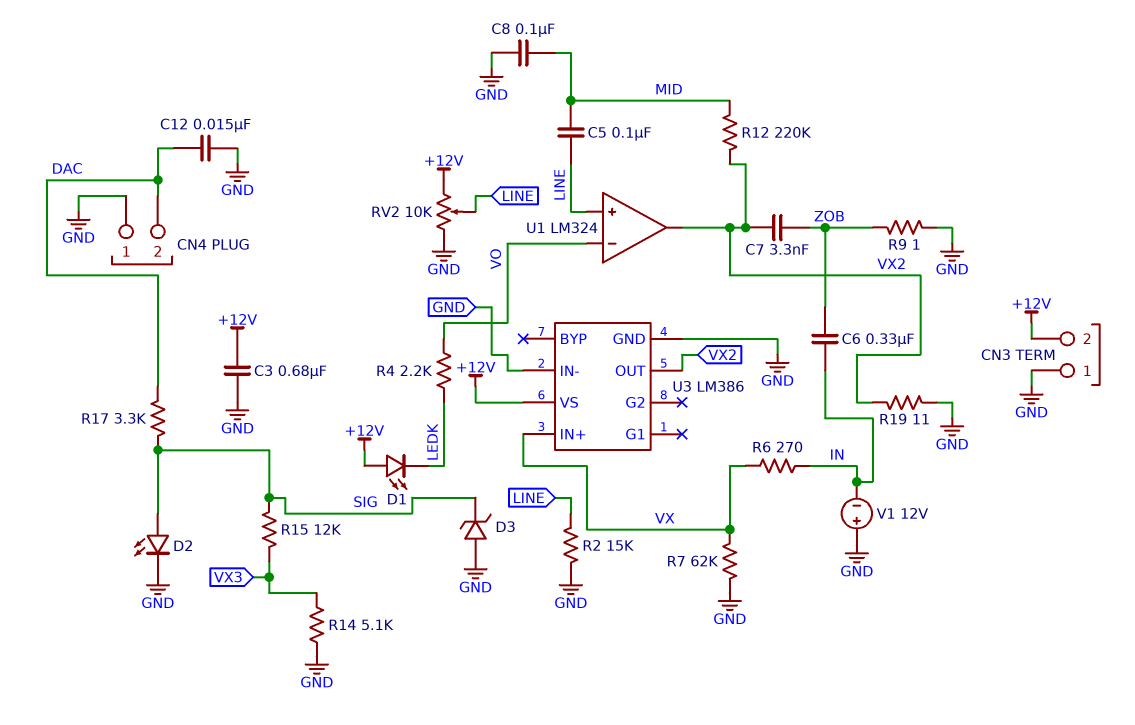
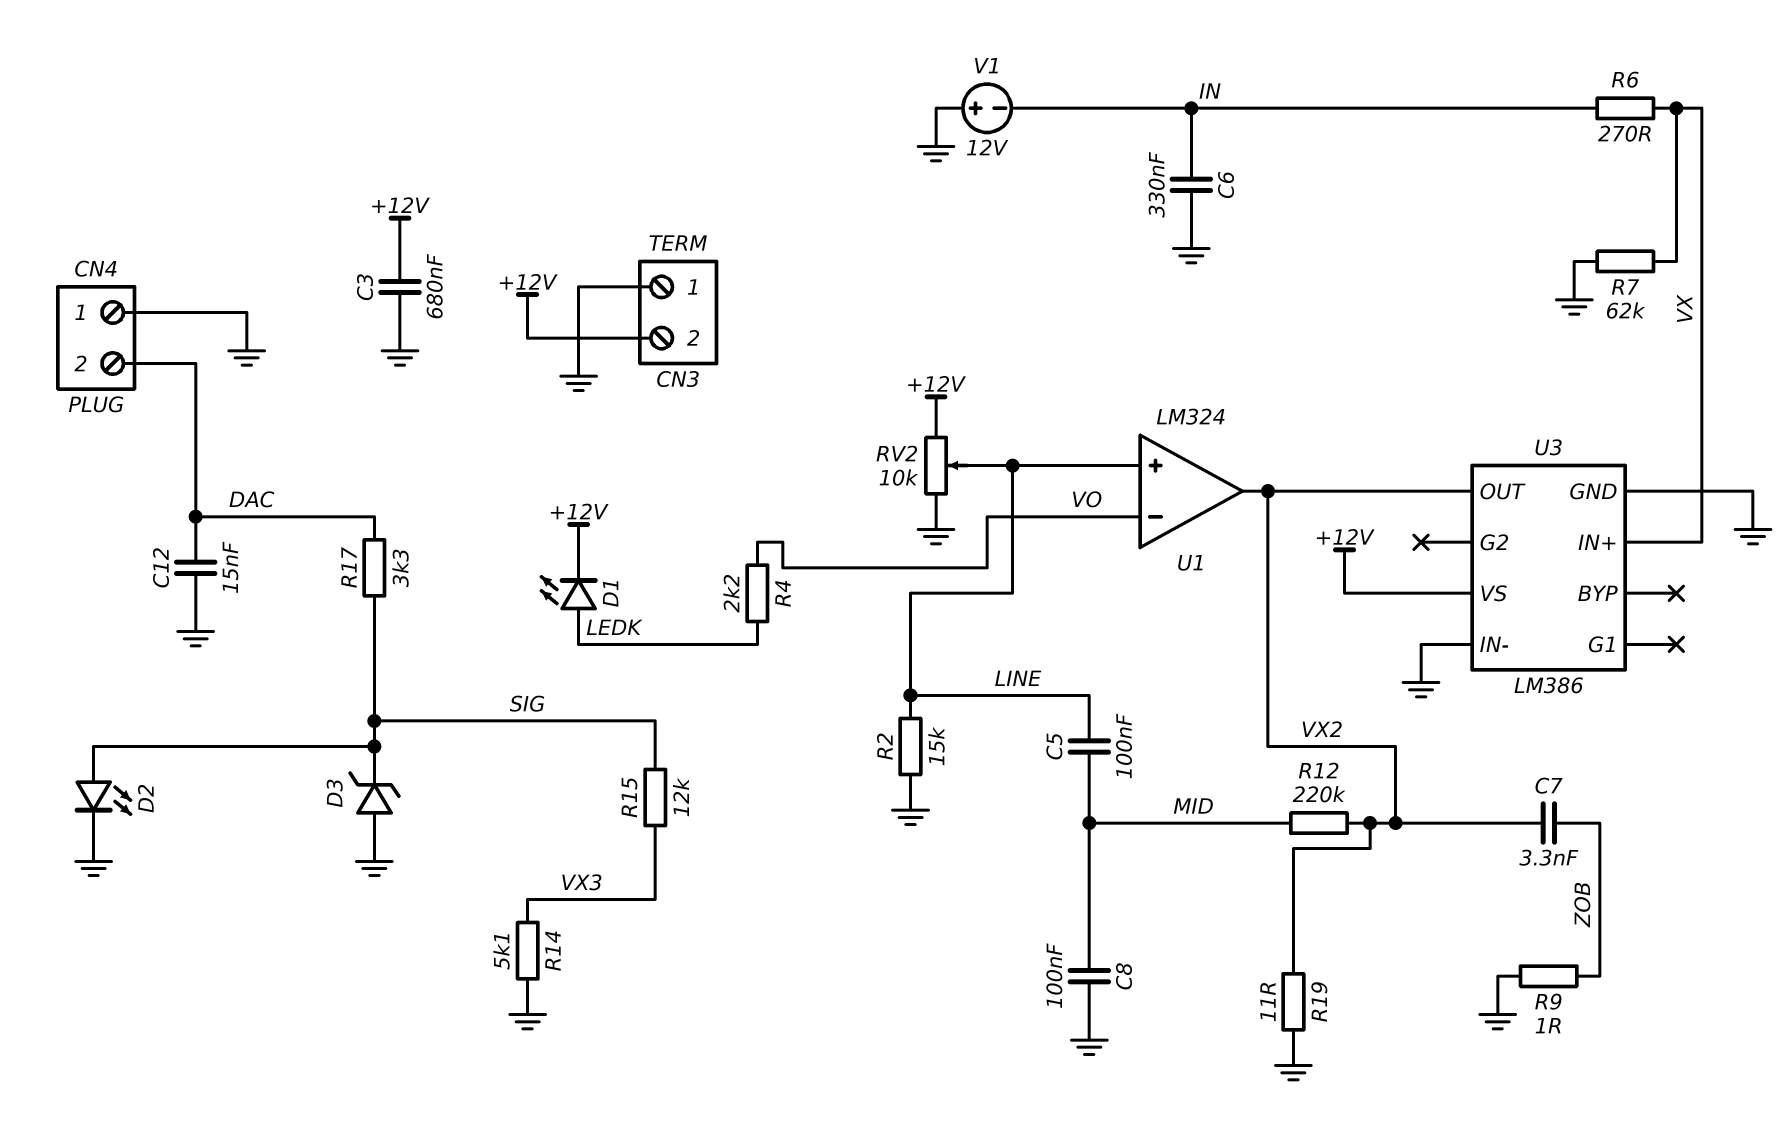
C6: 330nF (IN, ZOB) -> 330nF (GND, IN)
D1: LED (A +12V, K LEDK) -> LED (A LEDK, K +12V)

